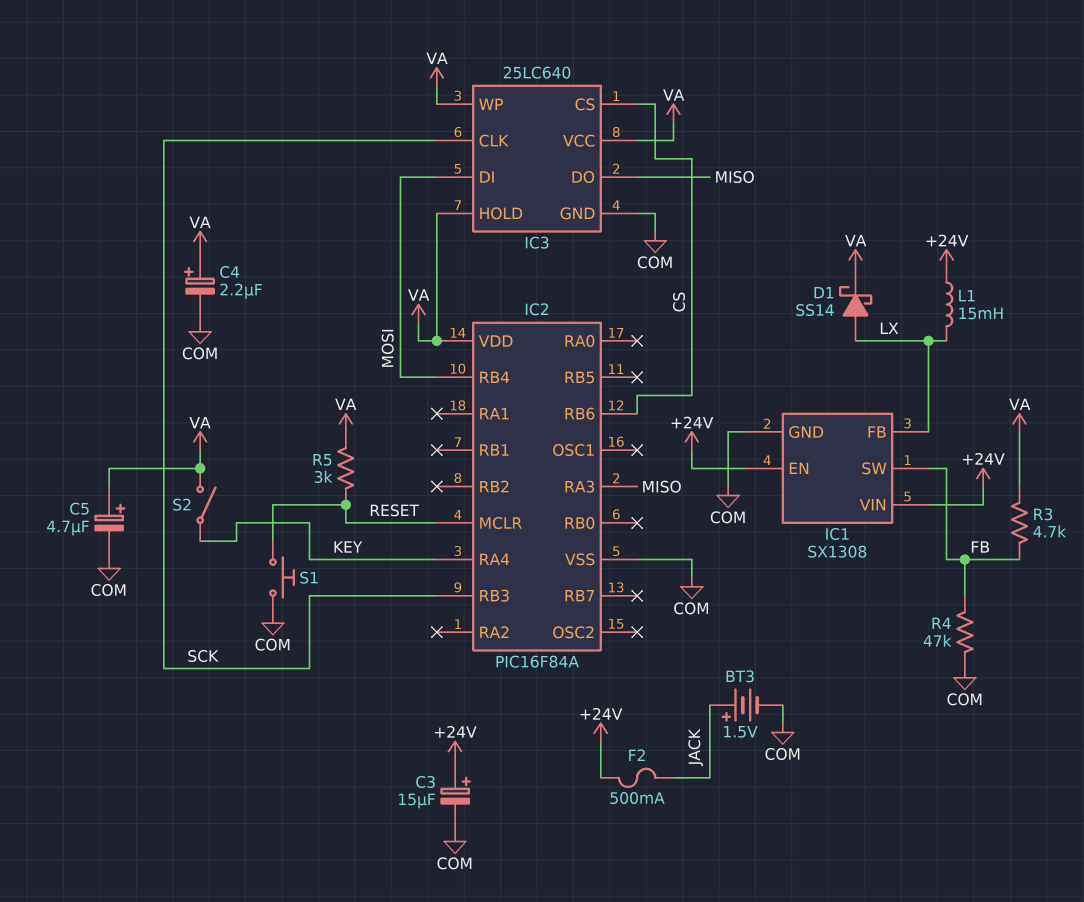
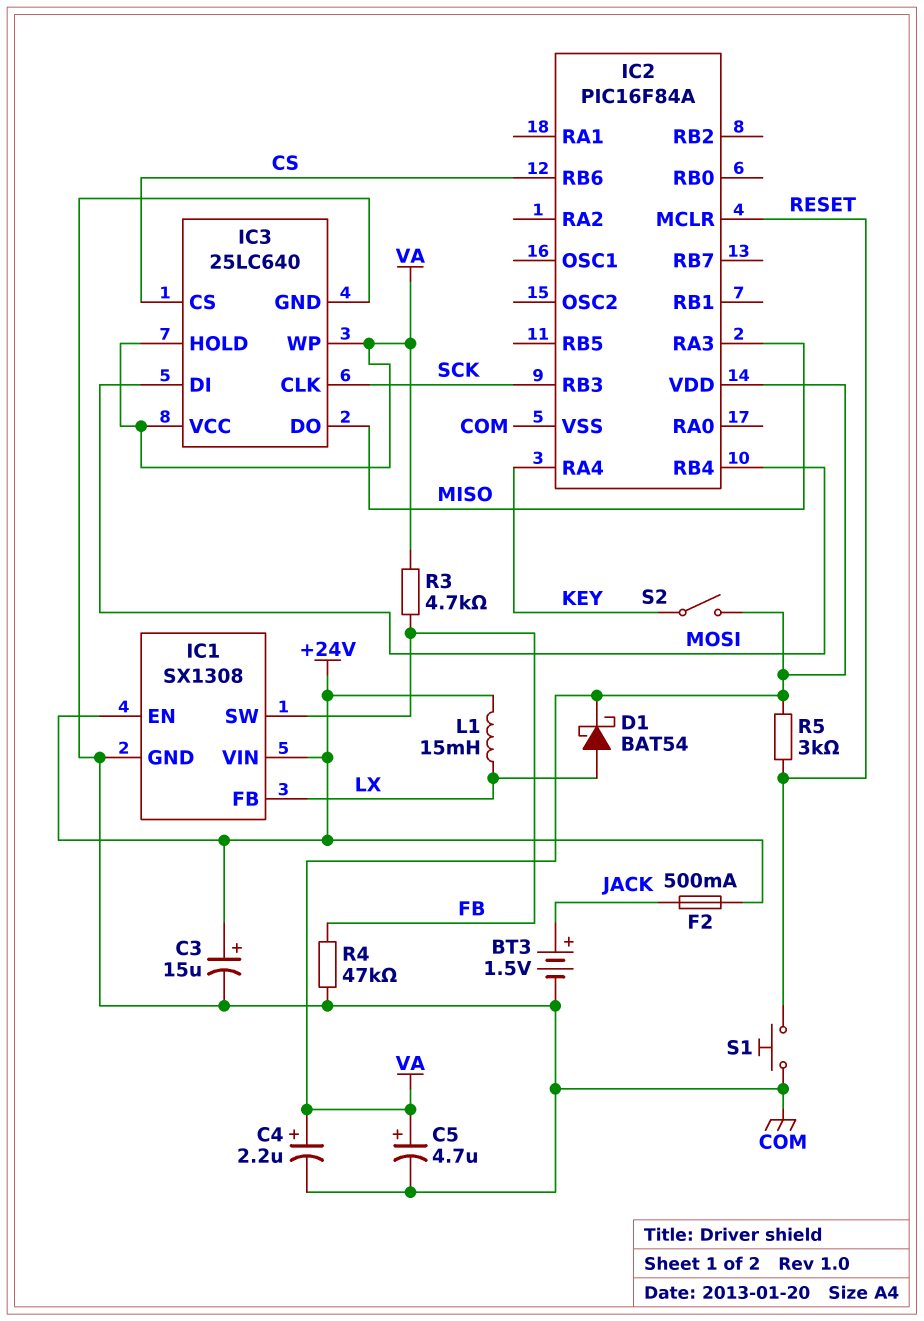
D1: schottky SS14 (A LX, K VA) -> schottky BAT54 (A LX, K VA)

